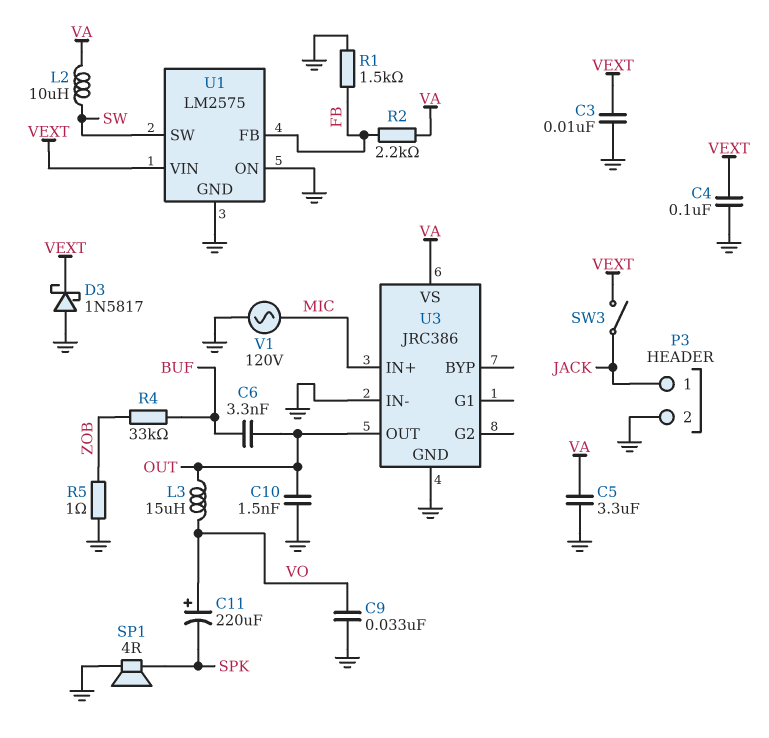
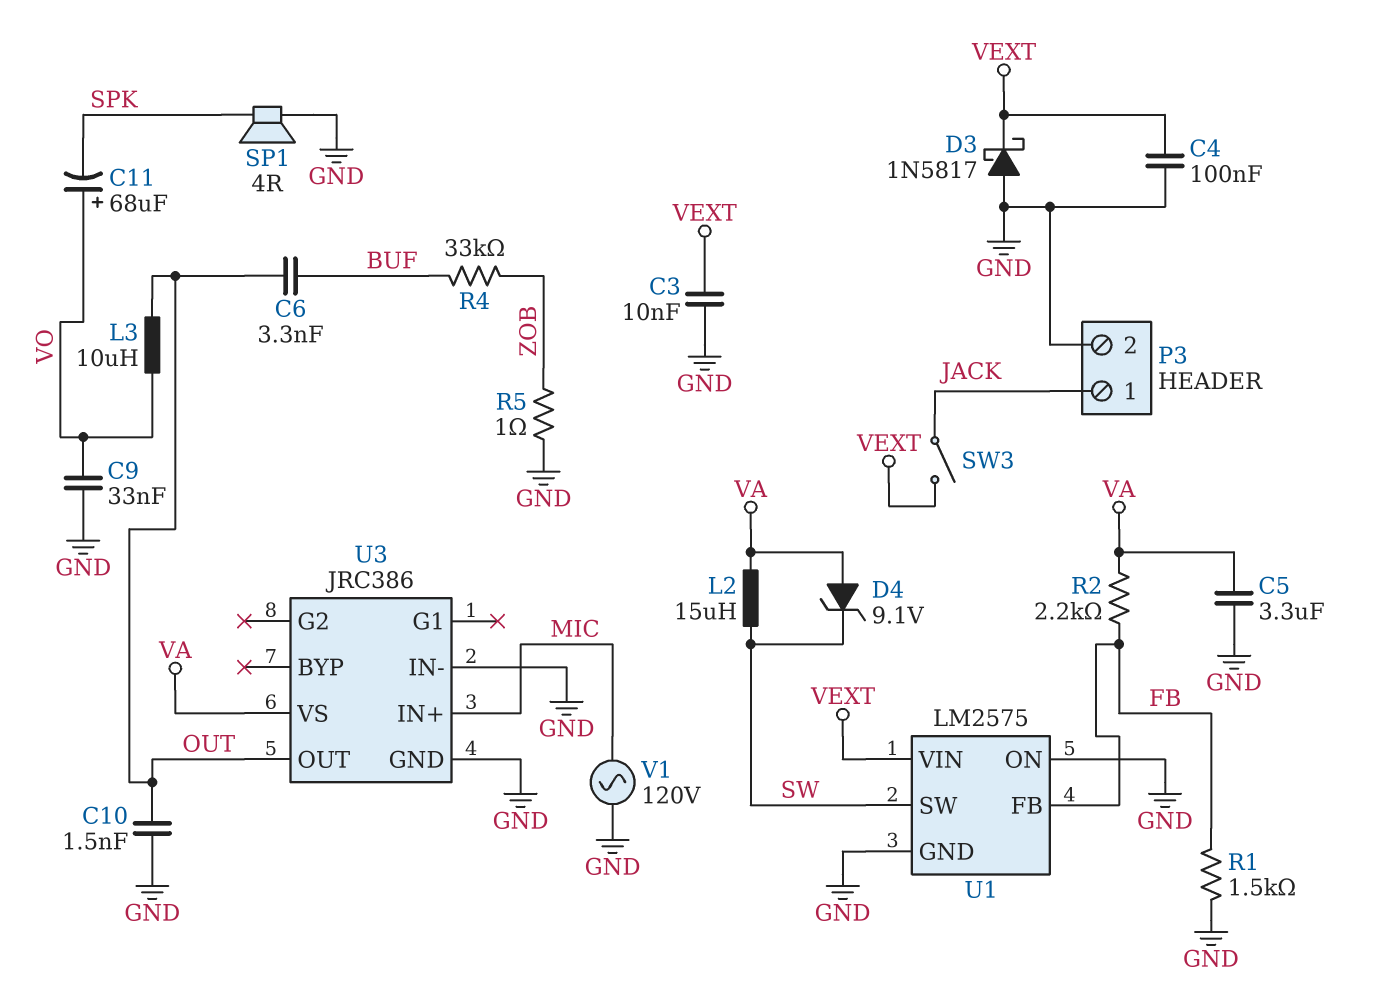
C11: 220uF (plus VO, minus SPK) -> 68uF (plus VO, minus SPK)
D4: none -> zener 9.1V (A VA, K SW)
L2: 10uH (SW, VA) -> 15uH (SW, VA)
L3: 15uH (OUT, VO) -> 10uH (OUT, VO)

